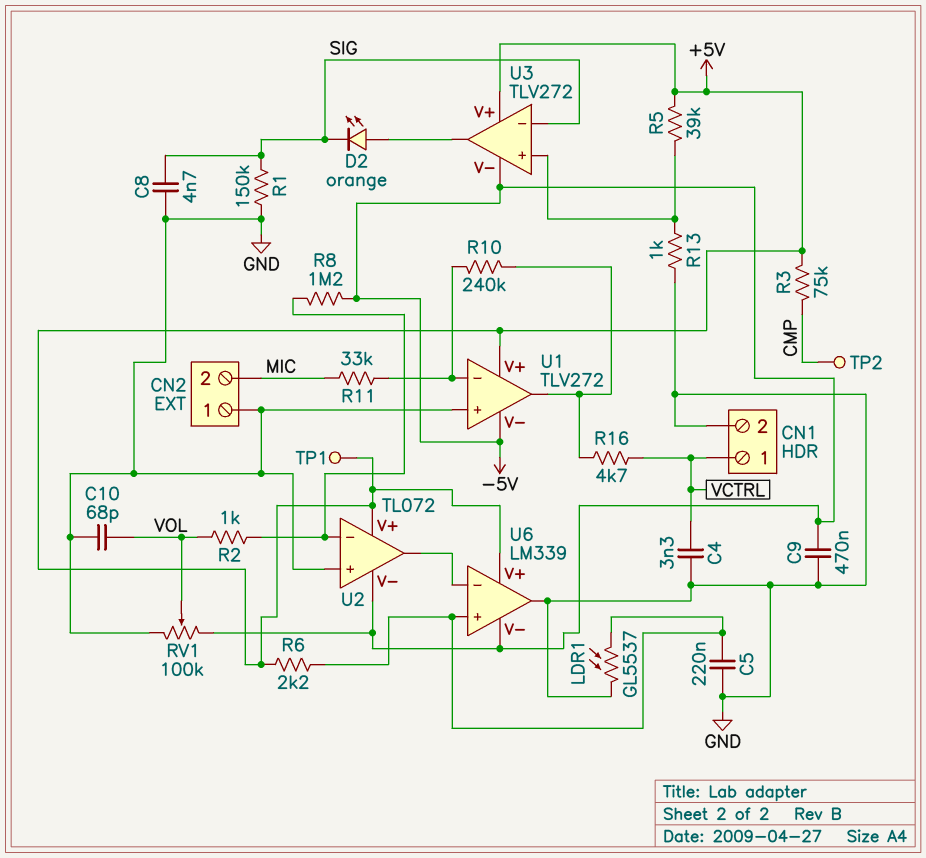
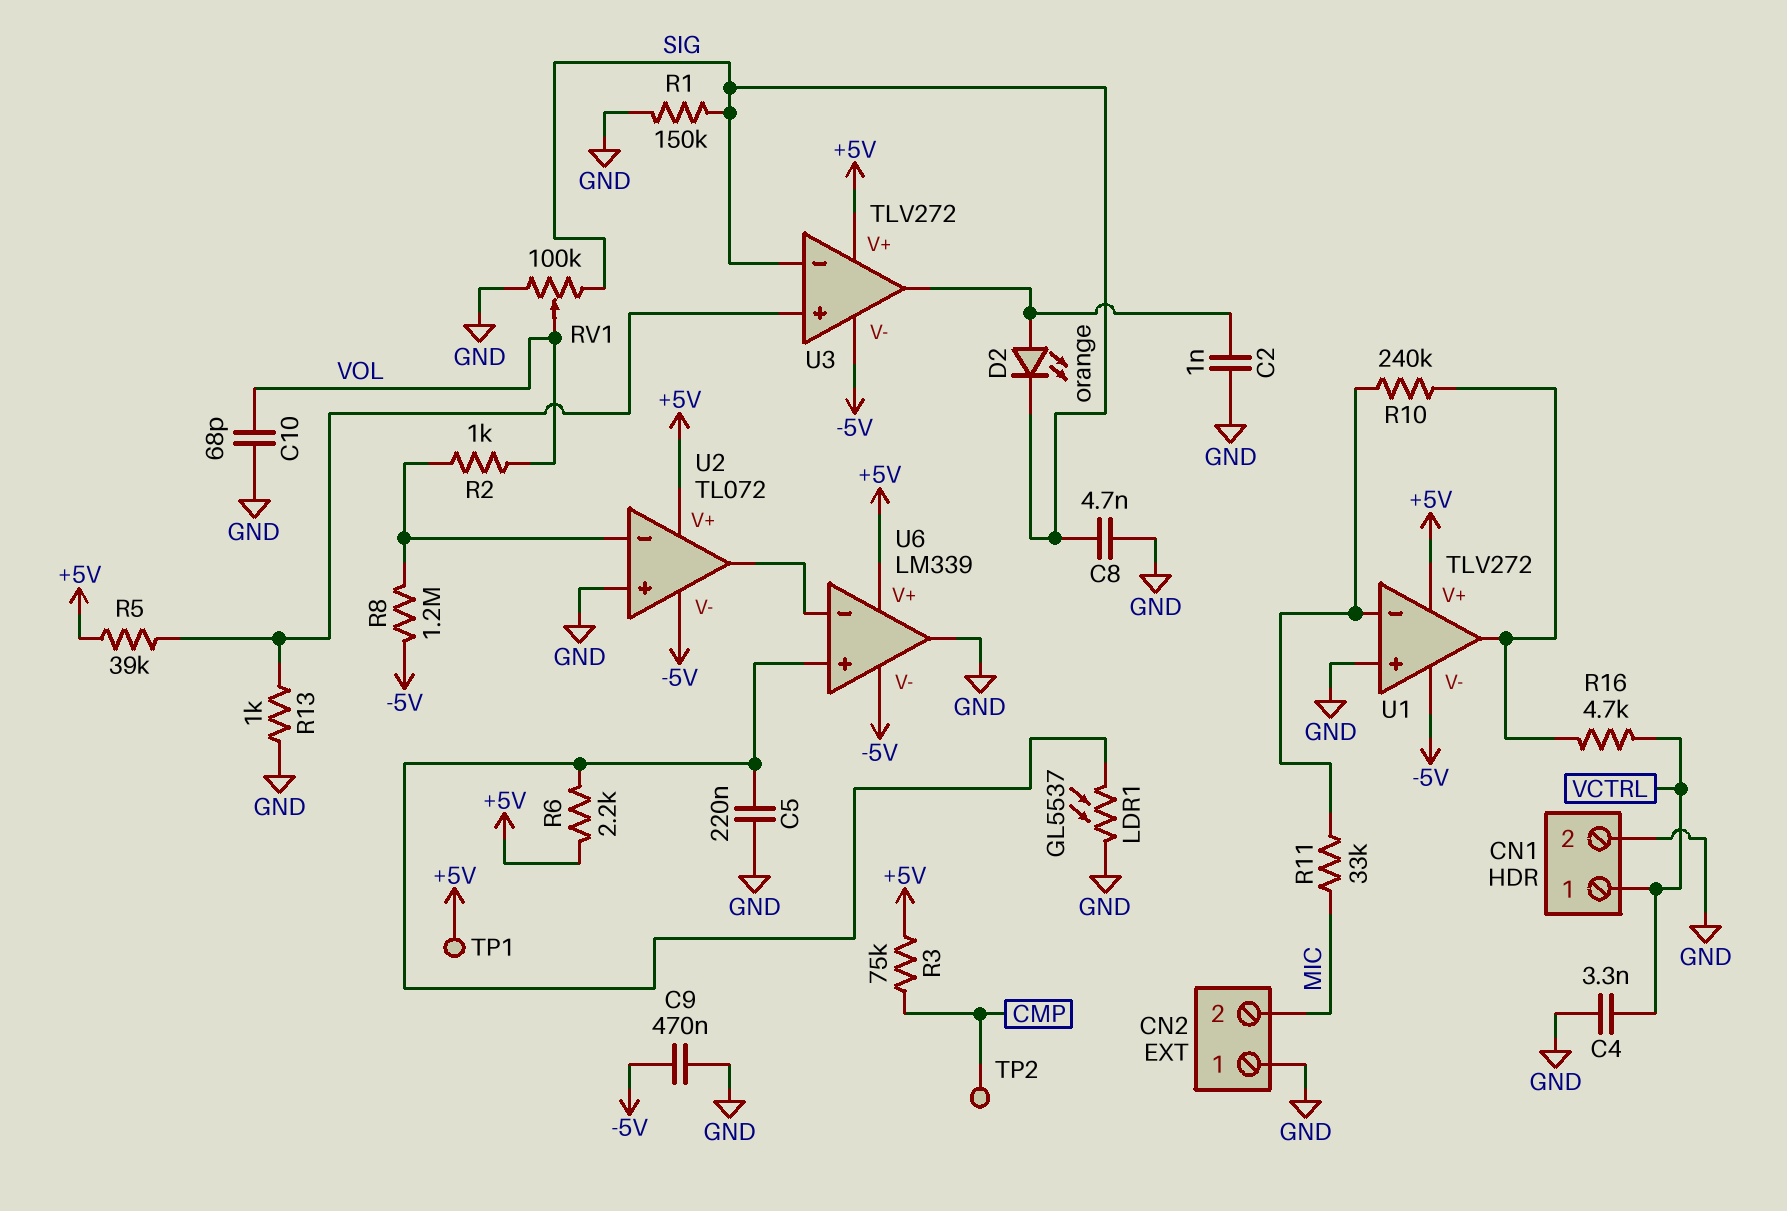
C2: none -> 1nF (GND, U3/out)
RV1: 100k (-5V, GND, wiper VOL) -> 100k (GND, SIG, wiper VOL)

